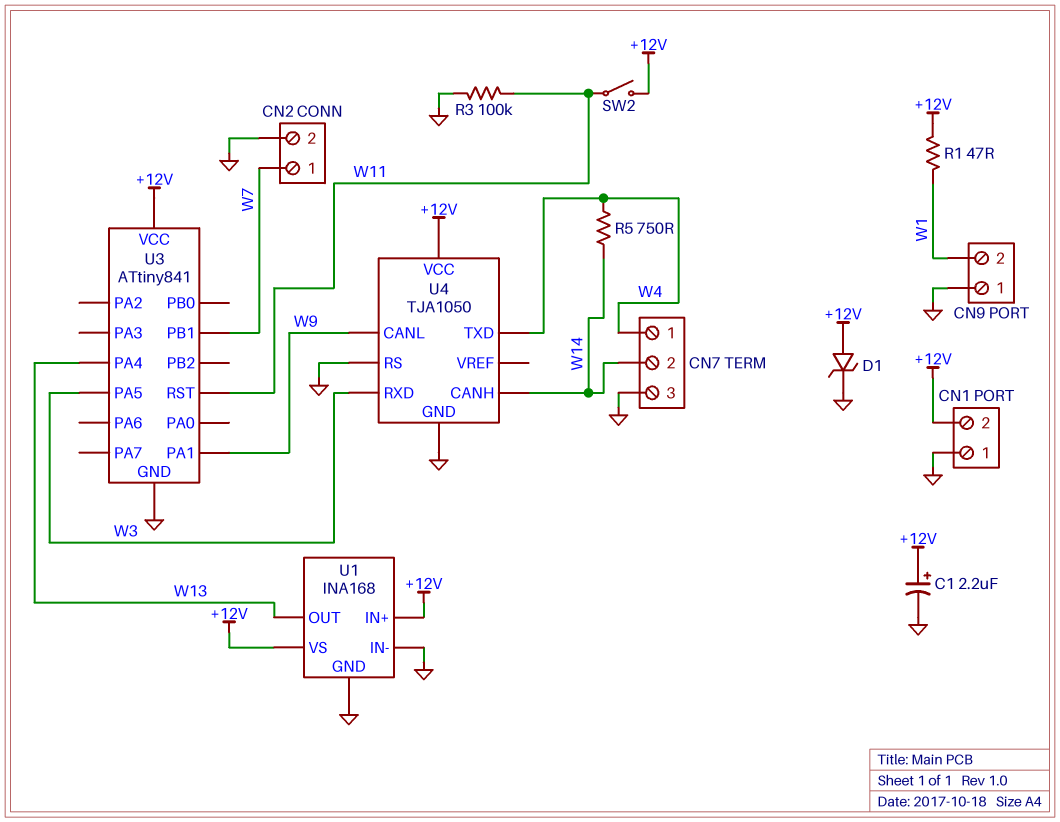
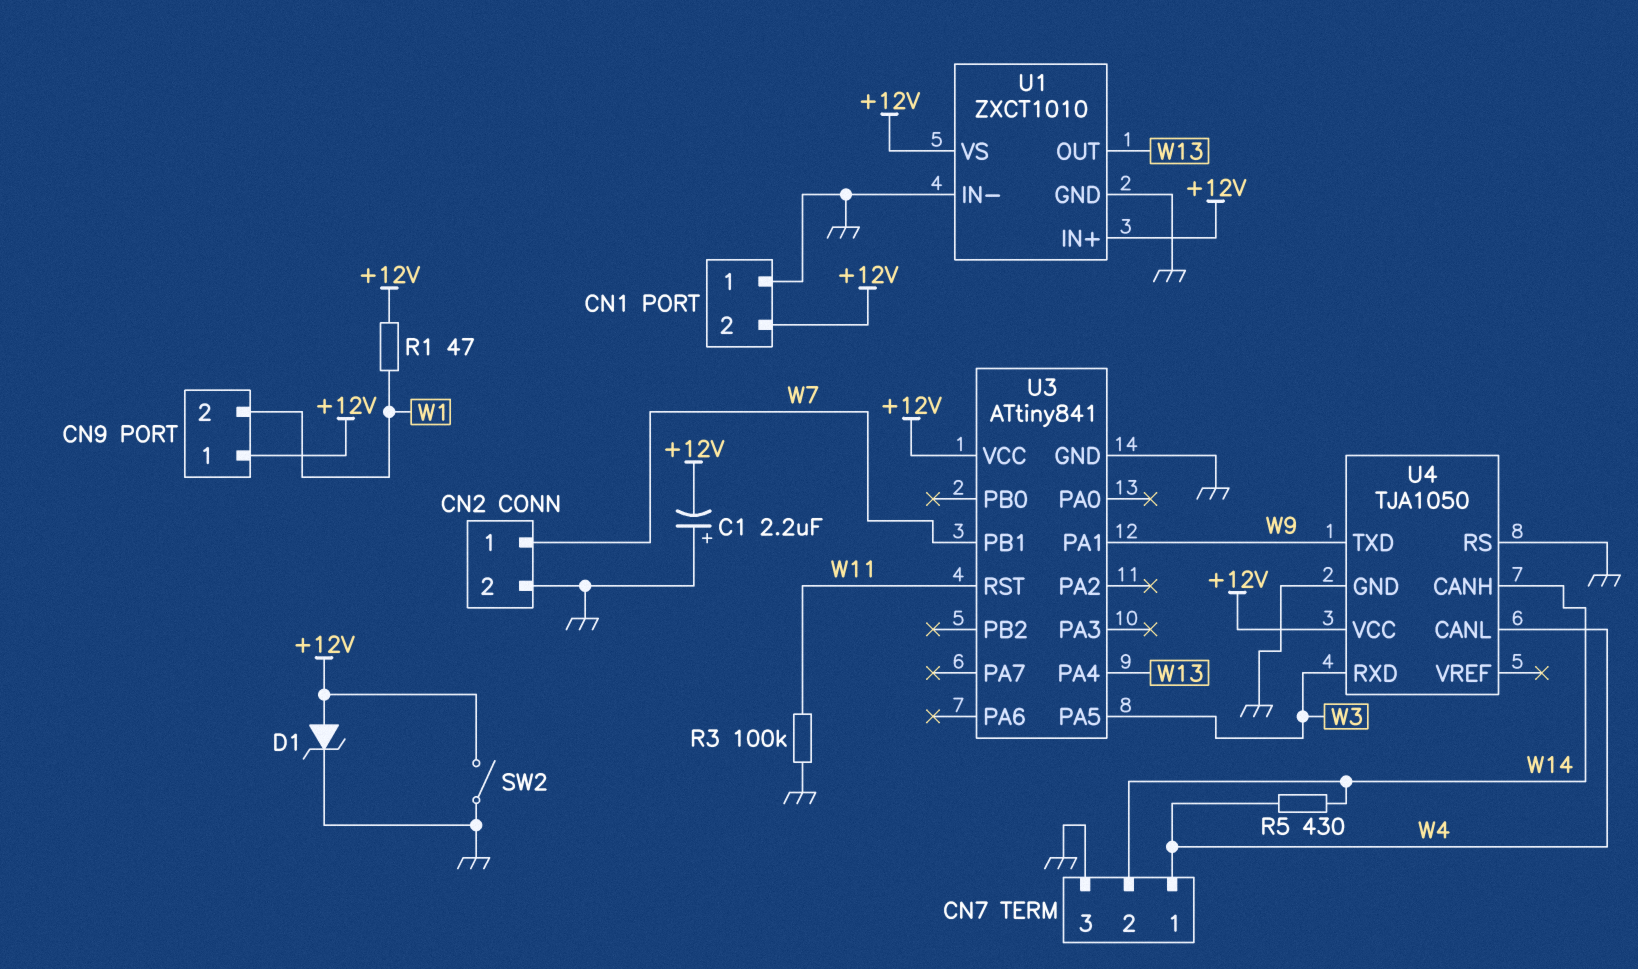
C1: 2.2uF (plus +12V, minus GND) -> 2.2uF (plus GND, minus +12V)
CN9 pin 1: GND -> +12V
R5: 750 (W4, W14) -> 430 (W4, W14)
SW2: switch (+12V, W11) -> switch (+12V, GND)
U1: INA168 -> ZXCT1010
U4 pin CANL: W9 -> W4
U4 pin TXD: W4 -> W9

